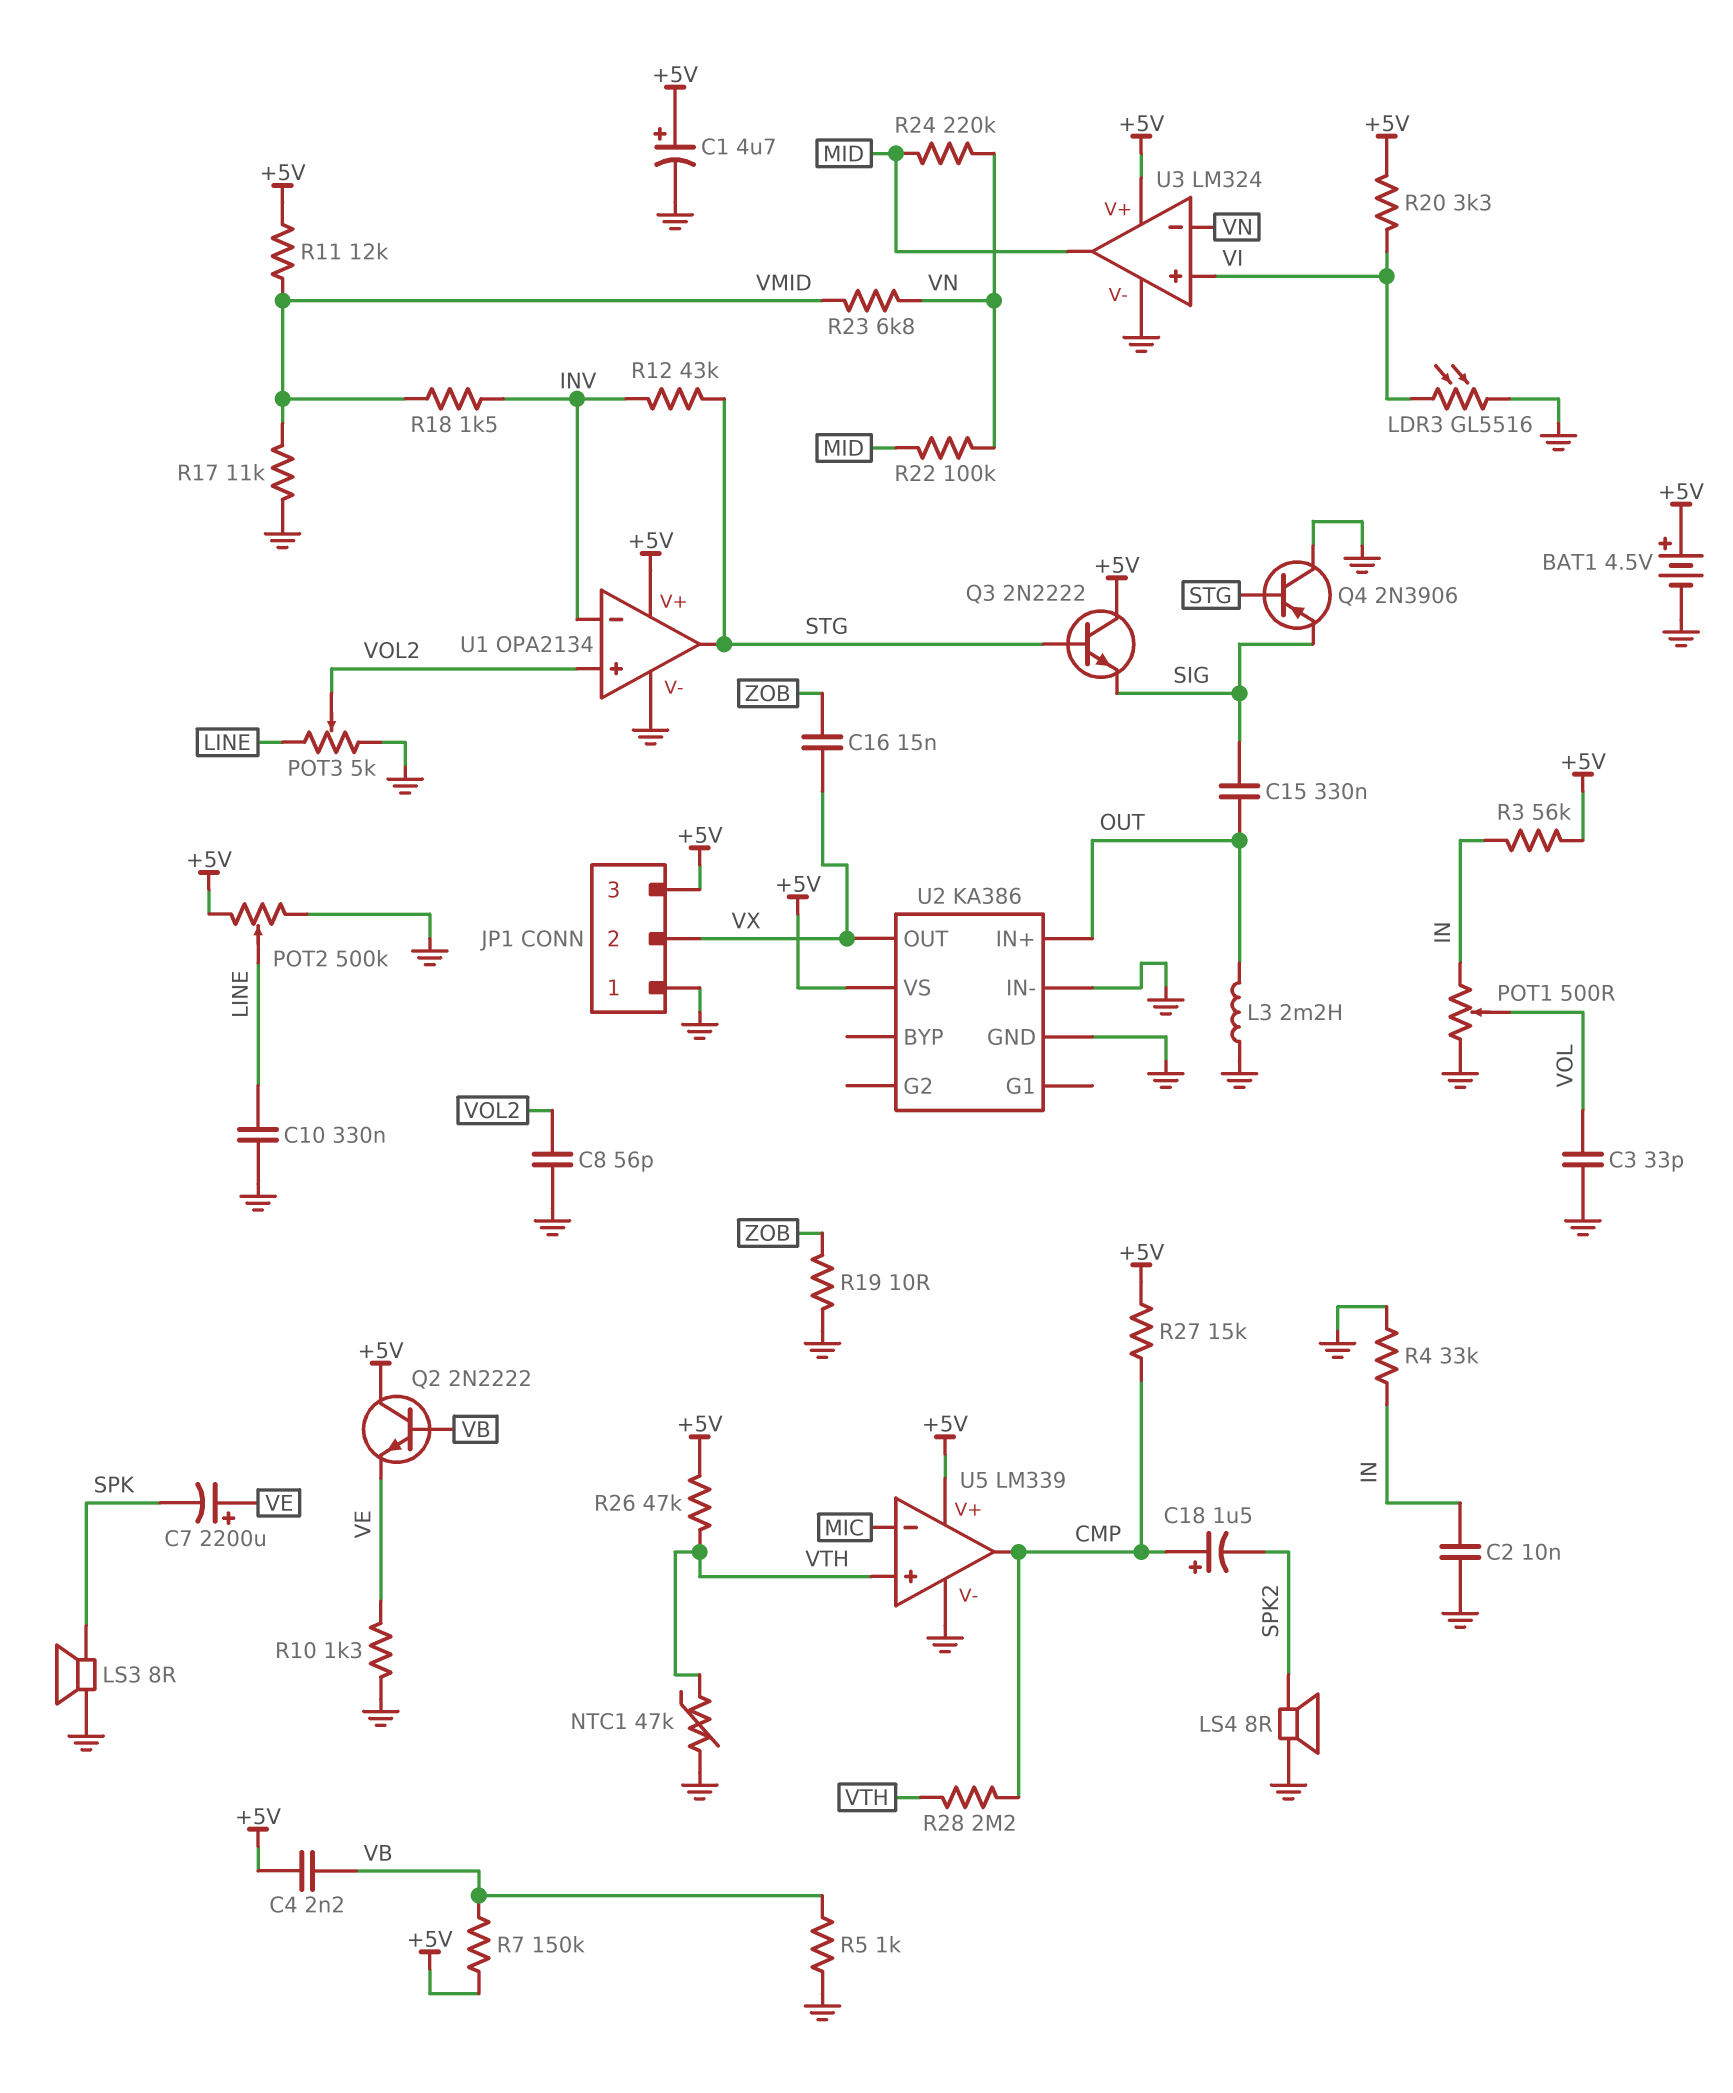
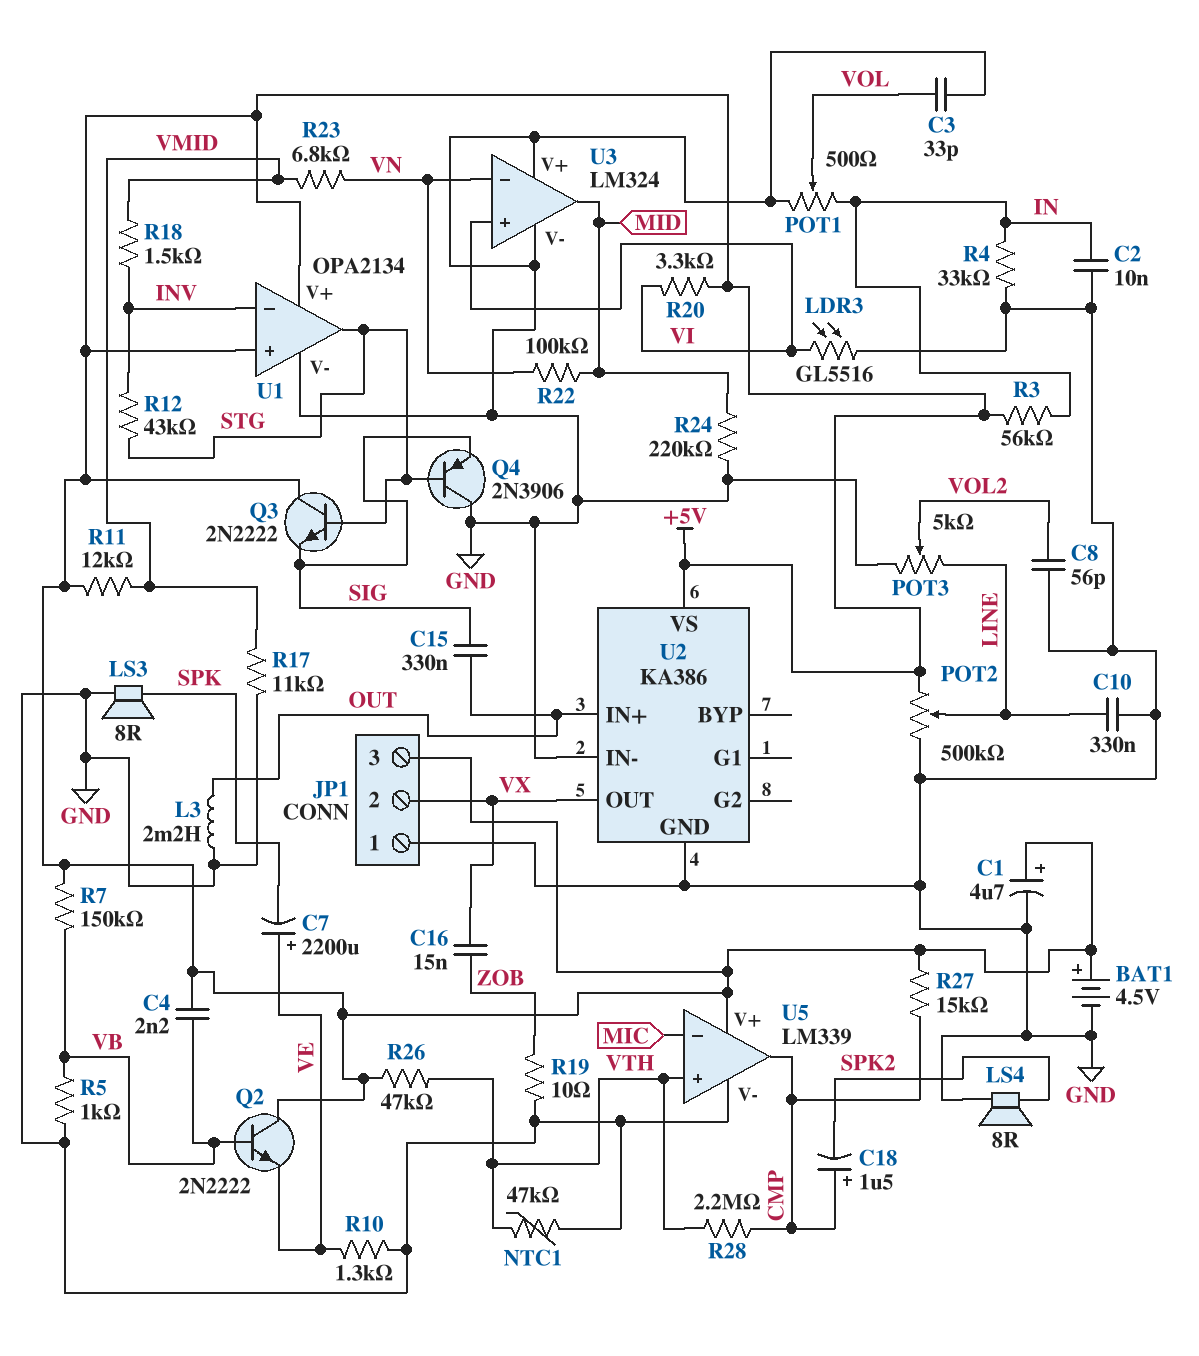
R24: 220k (MID, VN) -> 220k (GND, MID)
U1 pin in+: VOL2 -> +5V
U3 pin V+: +5V -> GND

